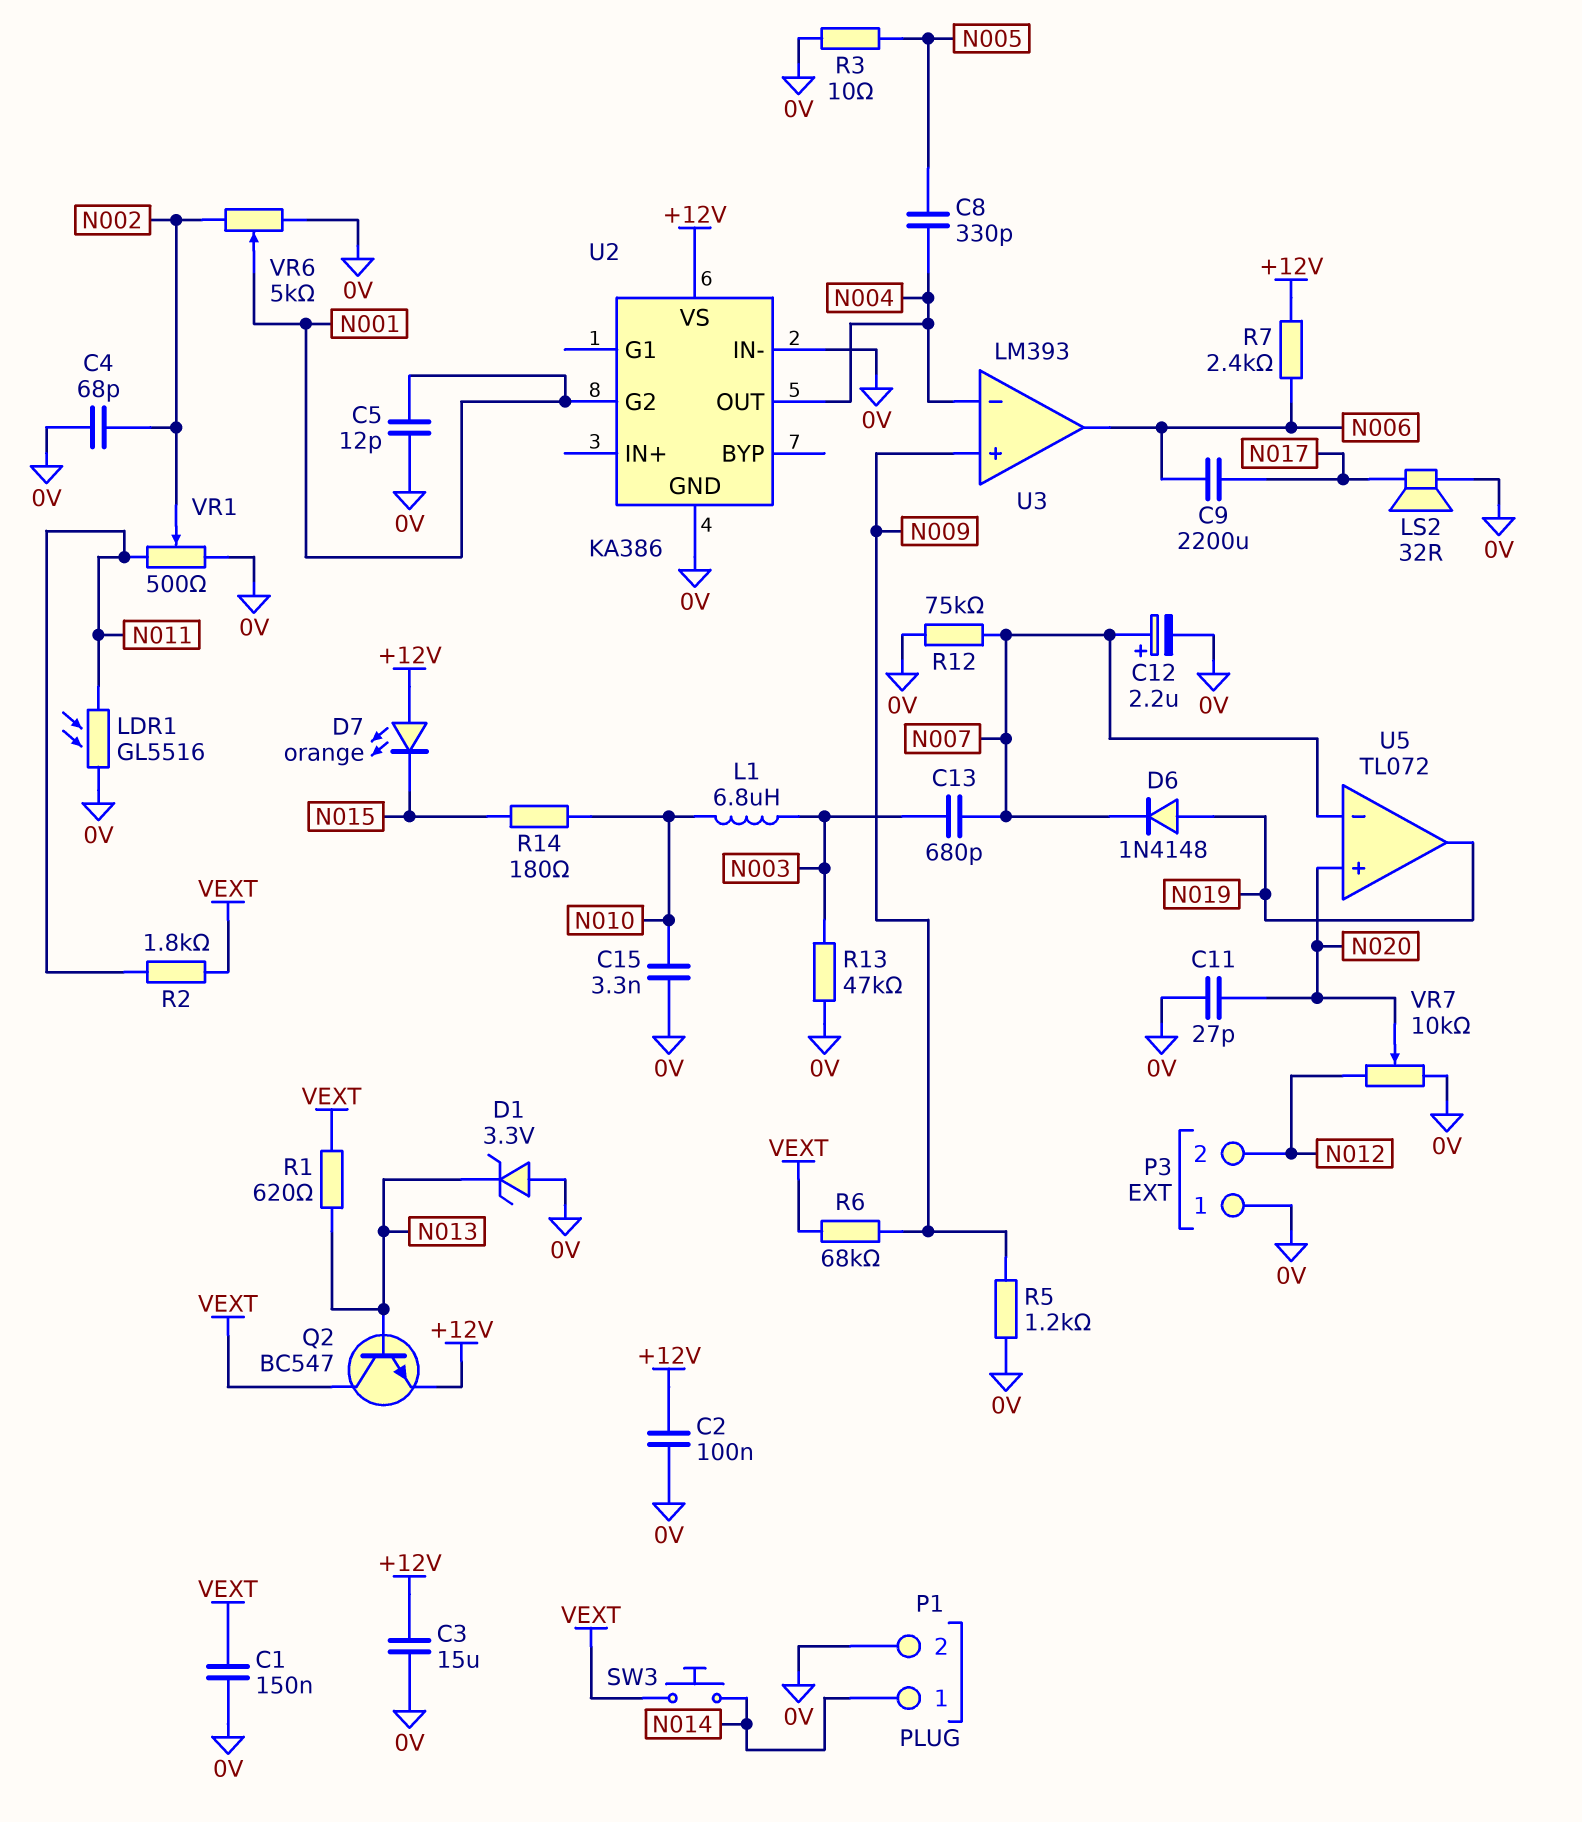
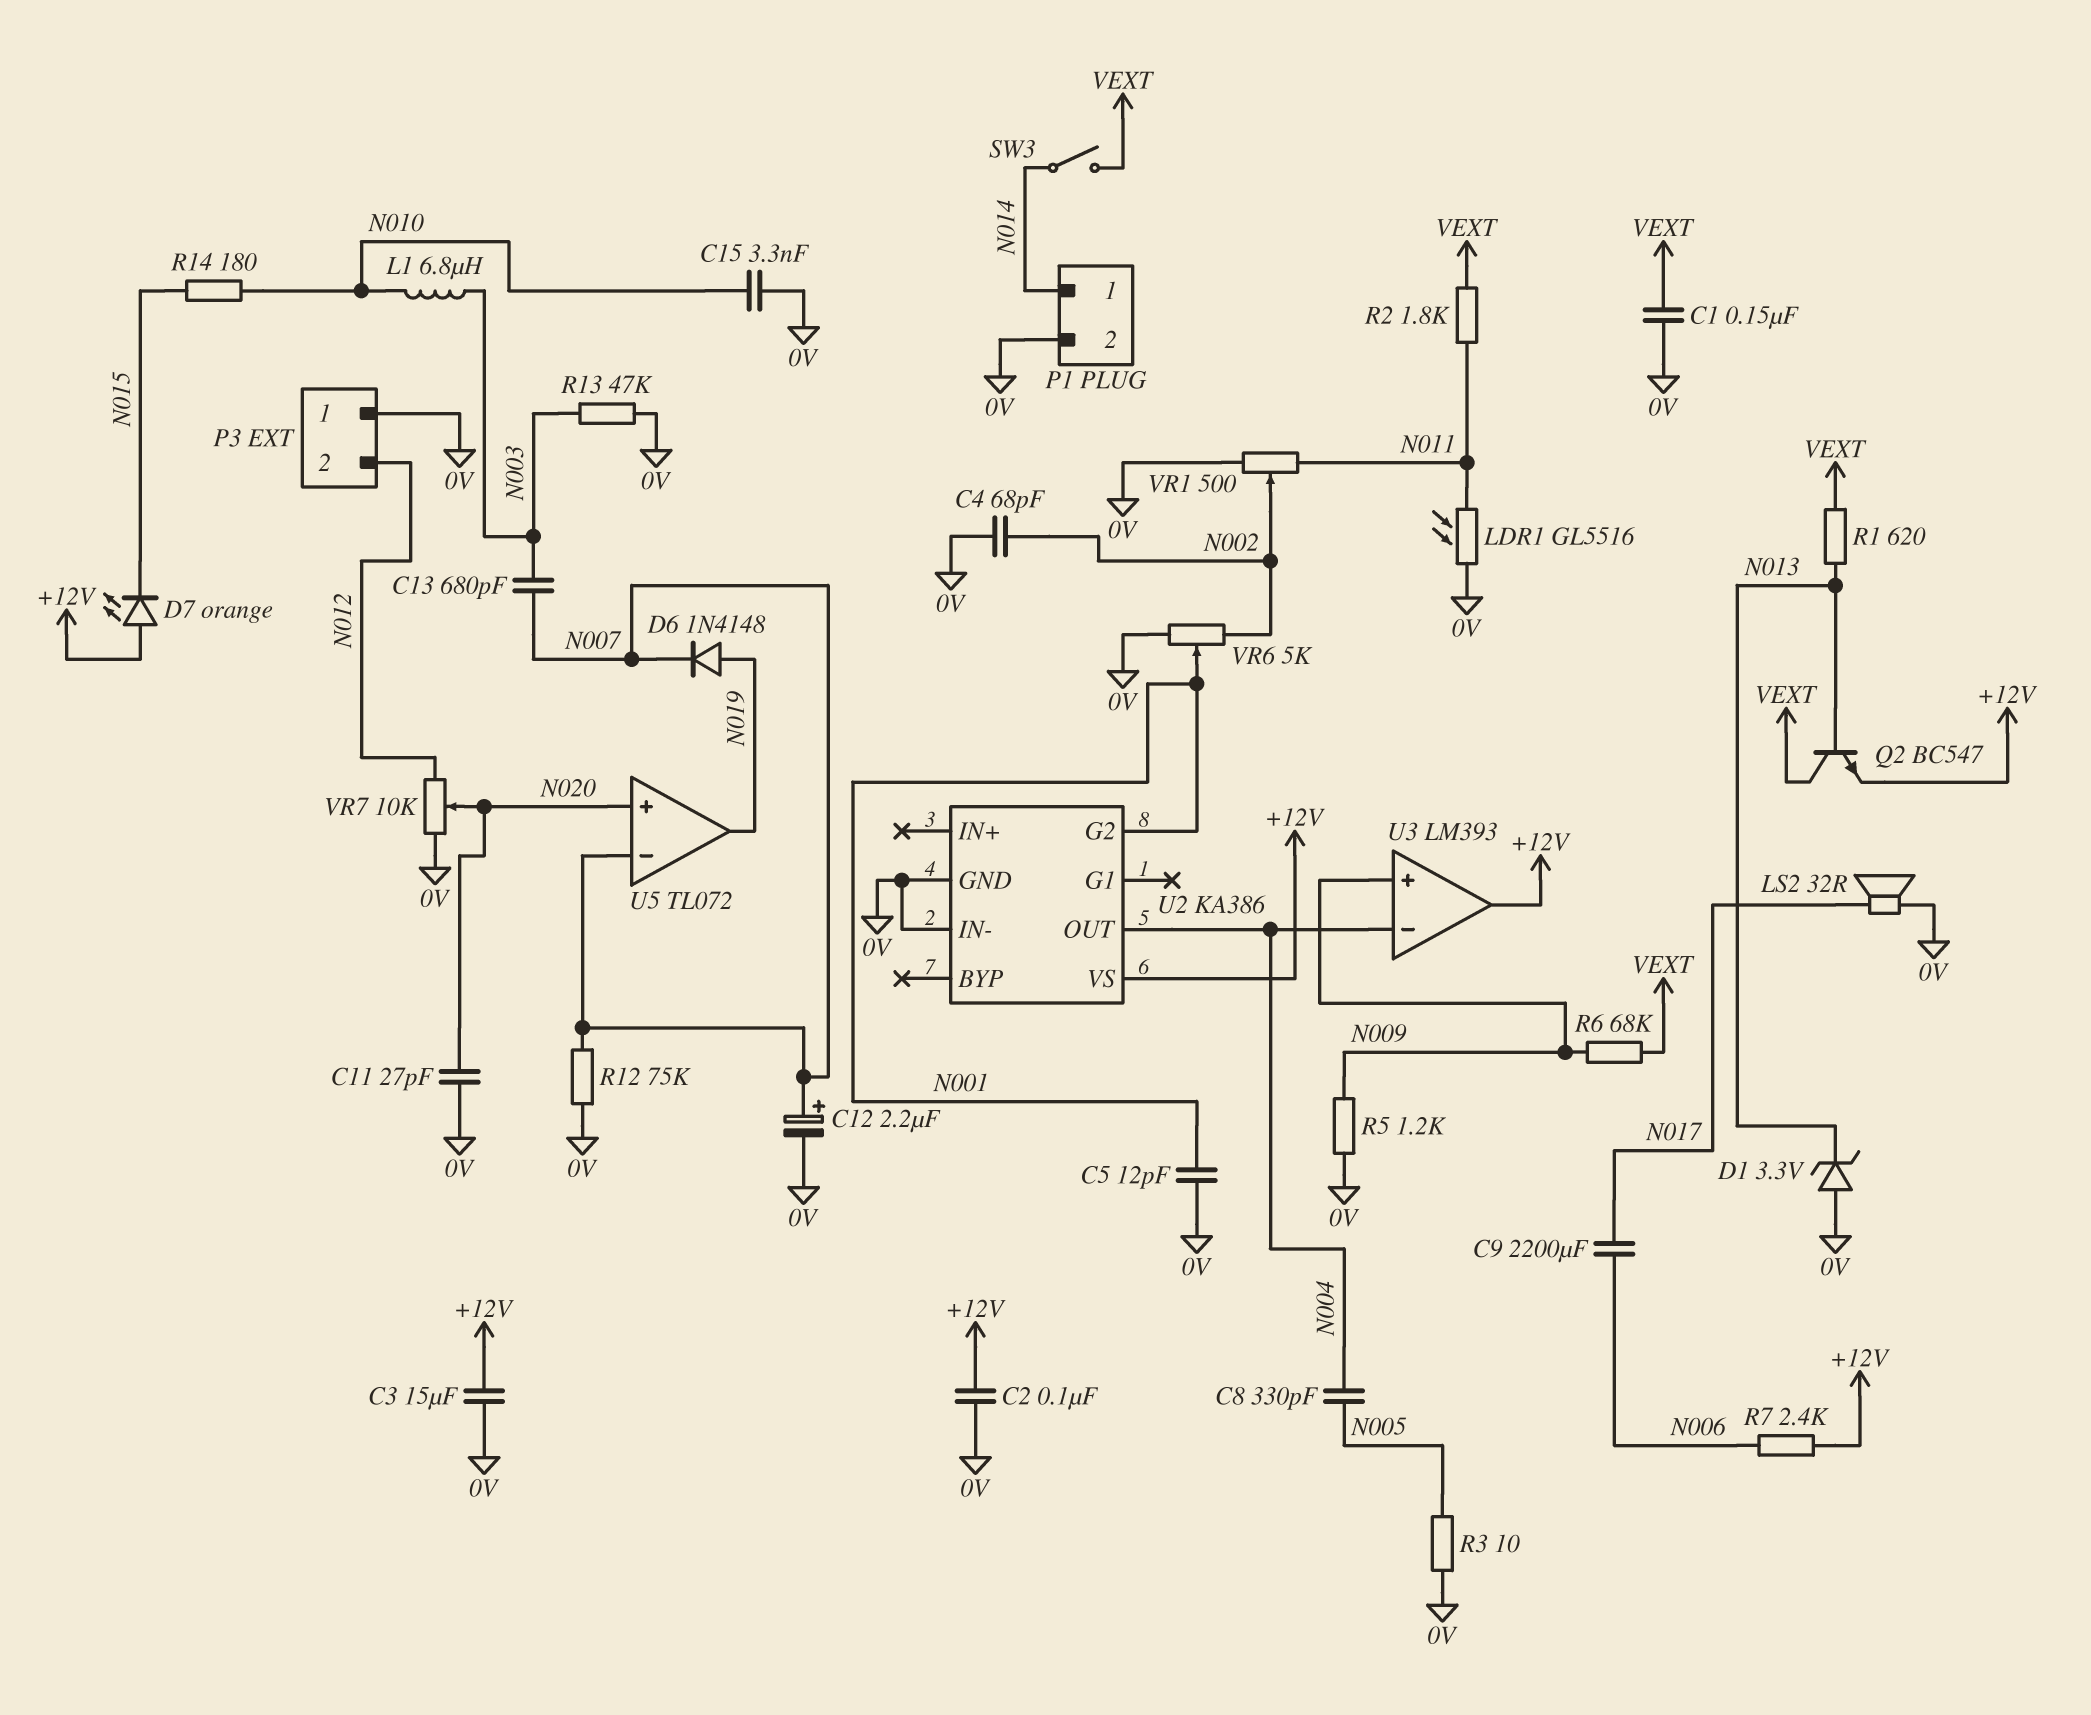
SW3: button (N014, VEXT) -> switch (N014, VEXT)
U3 pin out: N006 -> +12V

